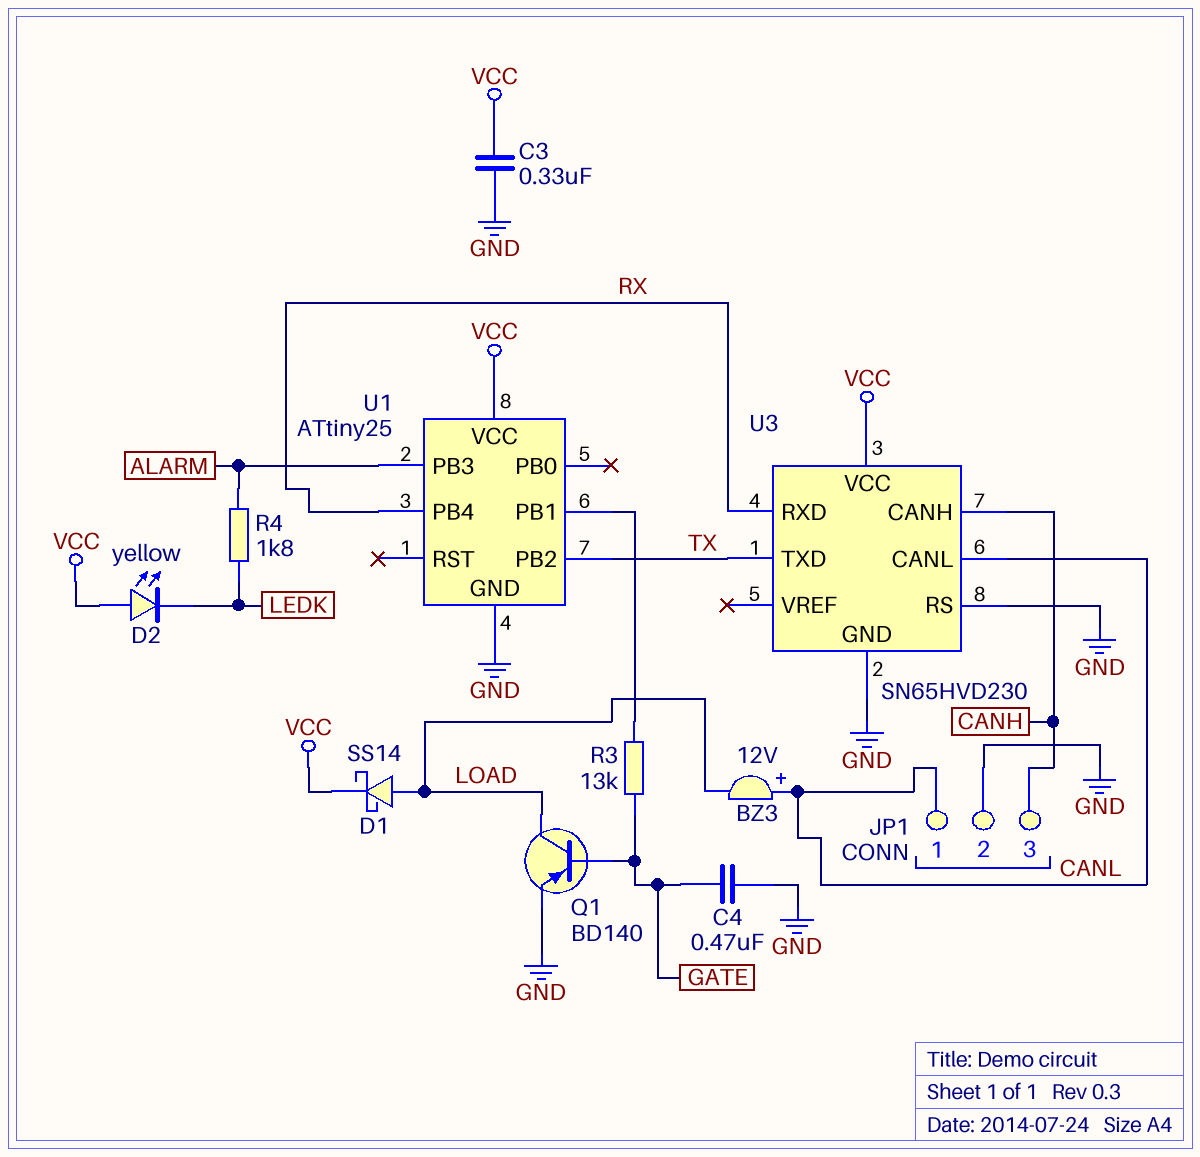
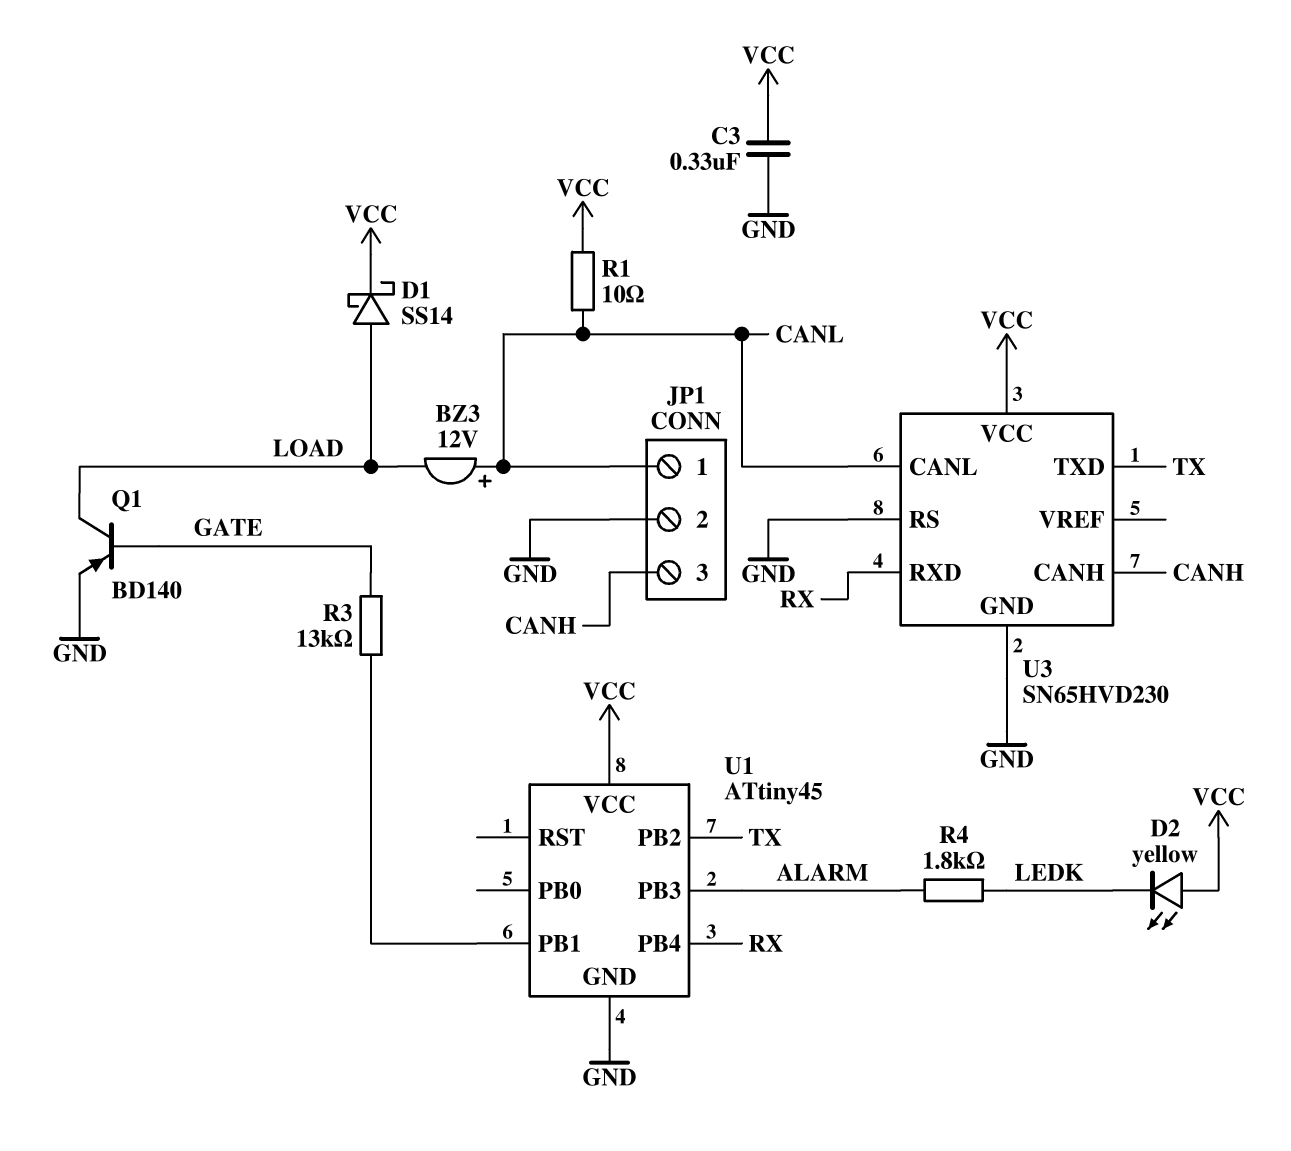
C4: 470nF (GATE, GND) -> none
R1: none -> 10 (CANL, VCC)
U1: ATtiny25 -> ATtiny45

